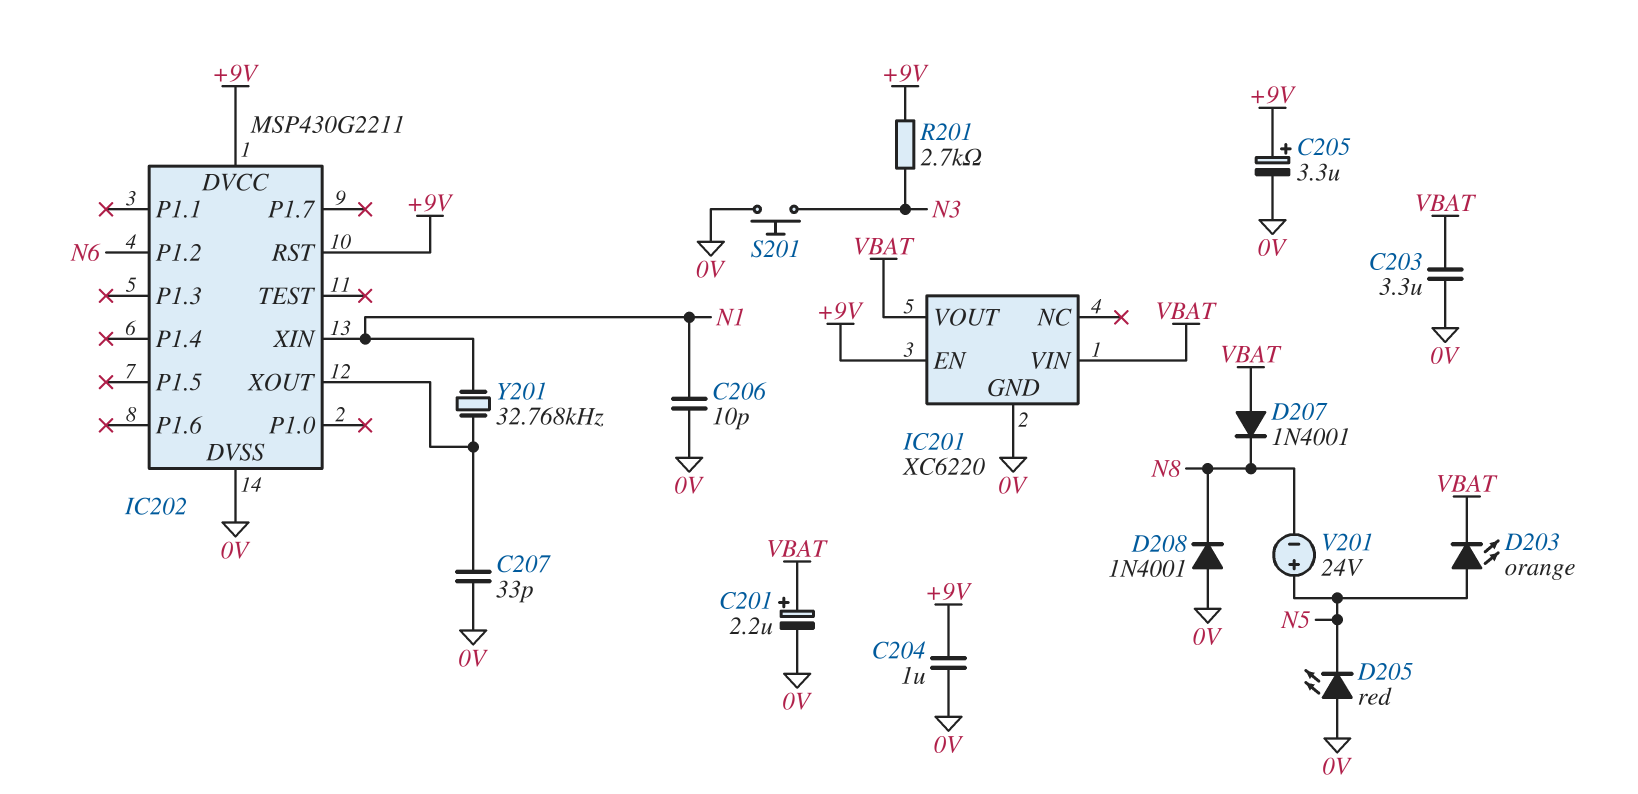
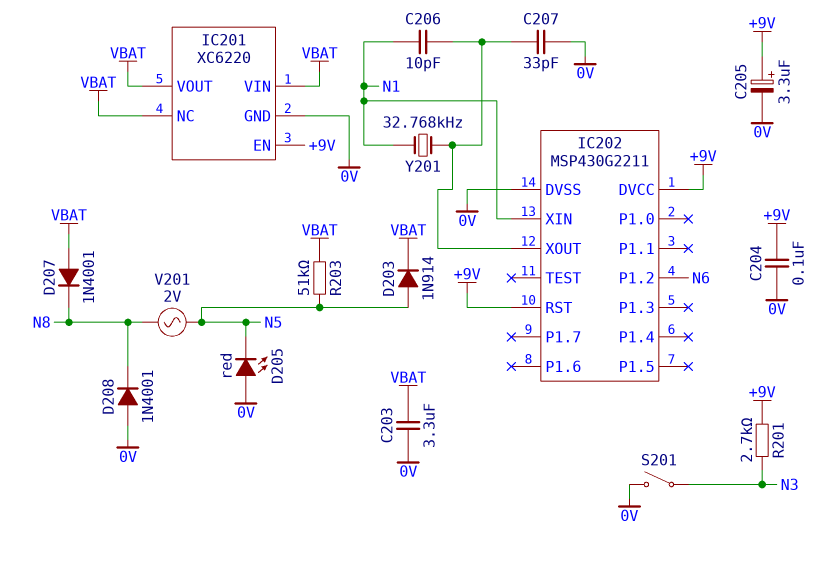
C201: 2.2uF (plus VBAT, minus 0V) -> none
C204: 1uF (+9V, 0V) -> 100nF (+9V, 0V)
C206: 10pF (0V, N1) -> 10pF (IC202/XOUT, N1)
D203: LED orange (A N5, K VBAT) -> diode 1N914 (A N5, K VBAT)
IC201 pin NC: none -> VBAT
R203: none -> 51k (N5, VBAT)
S201: button (0V, N3) -> switch (0V, N3)
V201: 24V (plus N5, minus N8) -> AC 2V (N5, N8)

